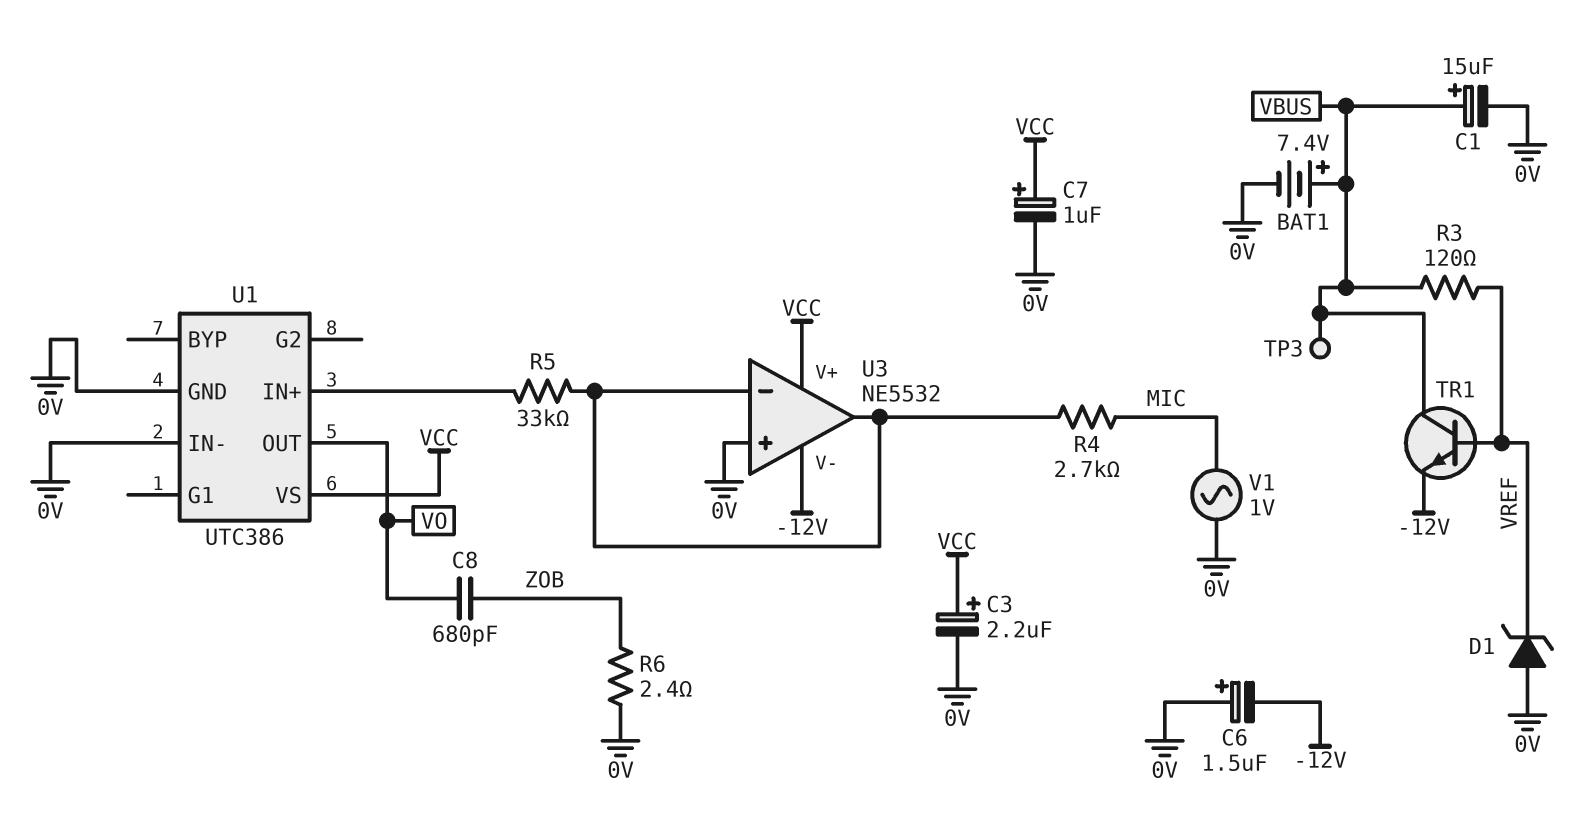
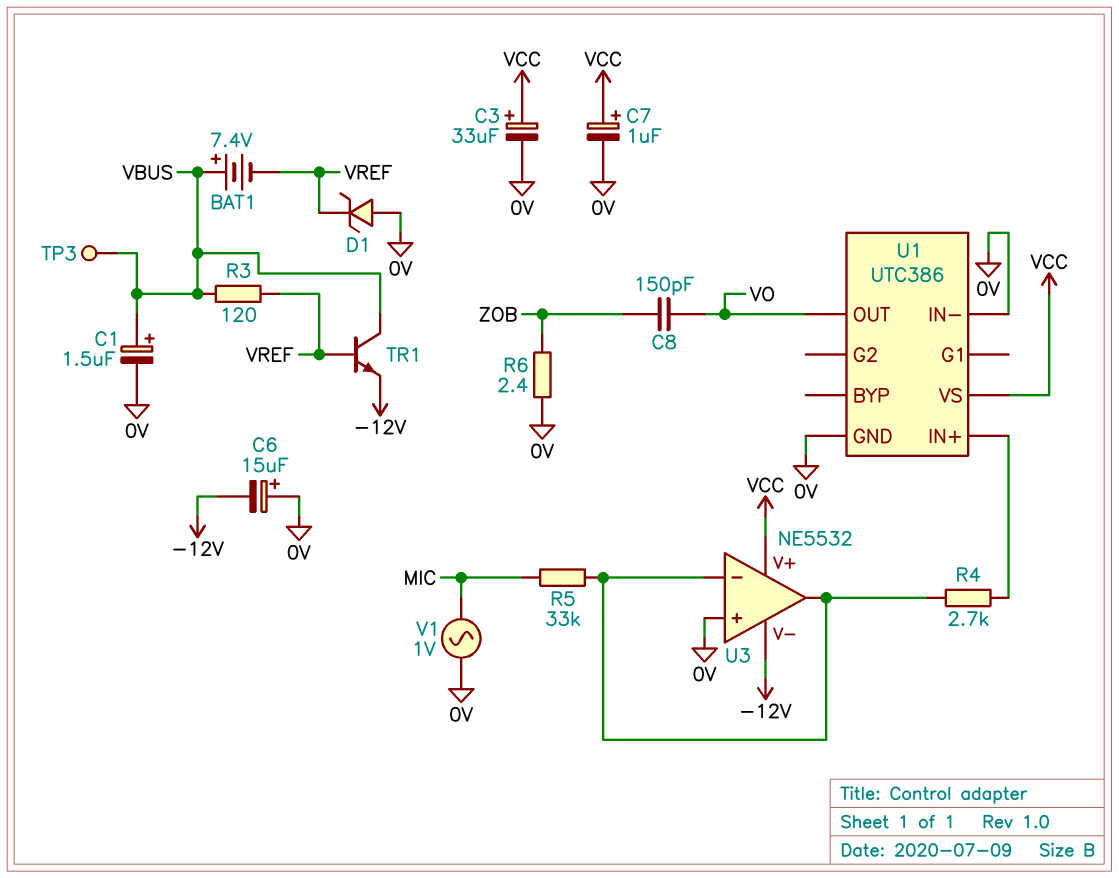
BAT1: 7.4V (plus VBUS, minus 0V) -> 7.4V (plus VBUS, minus VREF)
C1: 15uF (plus VBUS, minus 0V) -> 1.5uF (plus VBUS, minus 0V)
C3: 2.2uF (plus VCC, minus 0V) -> 33uF (plus VCC, minus 0V)
C6: 1.5uF (plus 0V, minus -12V) -> 15uF (plus 0V, minus -12V)
C8: 680pF (VO, ZOB) -> 150pF (VO, ZOB)
R4: 2.7k (MIC, U3/in-) -> 2.7k (U1/IN+, U3/in-)
R5: 33k (U1/IN+, U3/in-) -> 33k (MIC, U3/in-)

